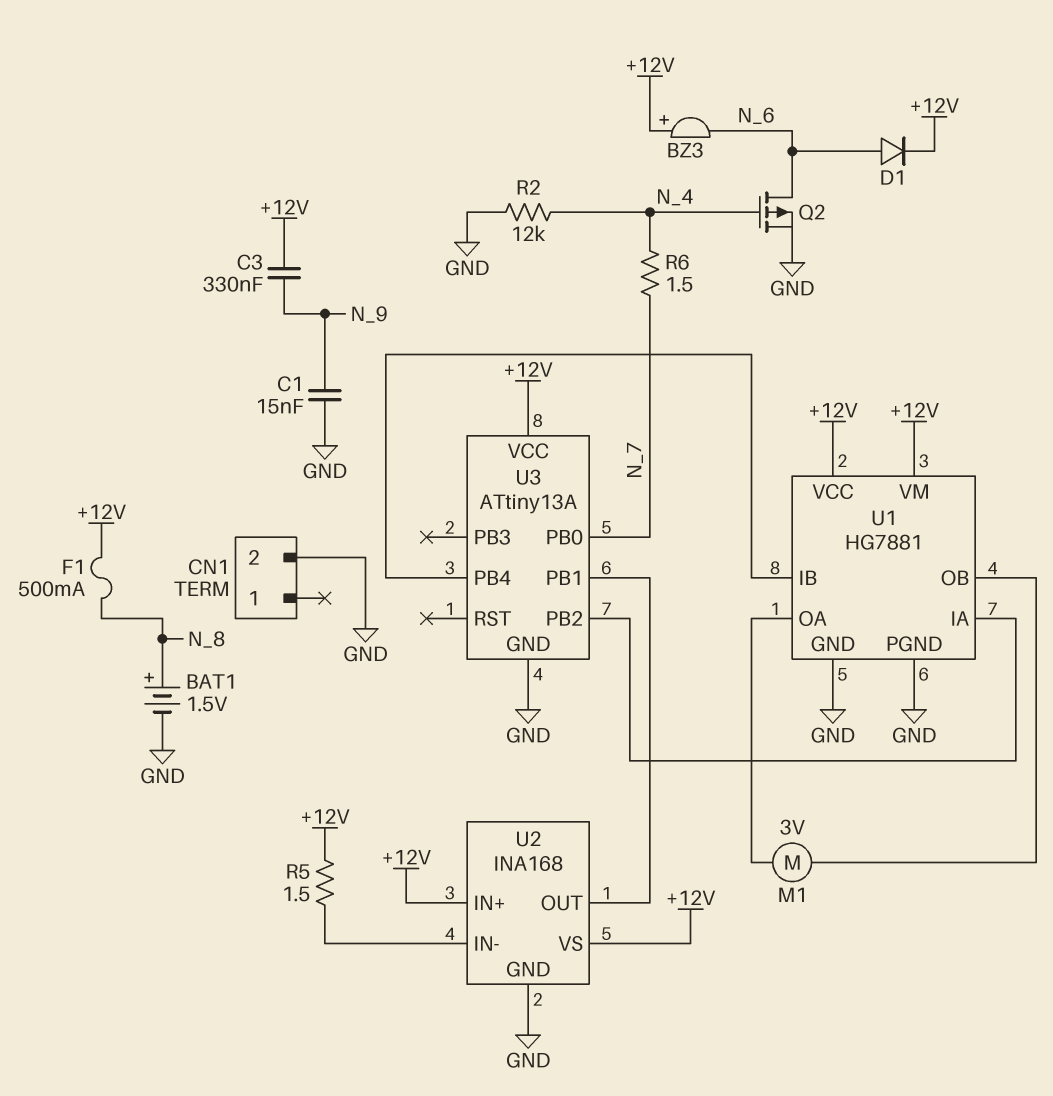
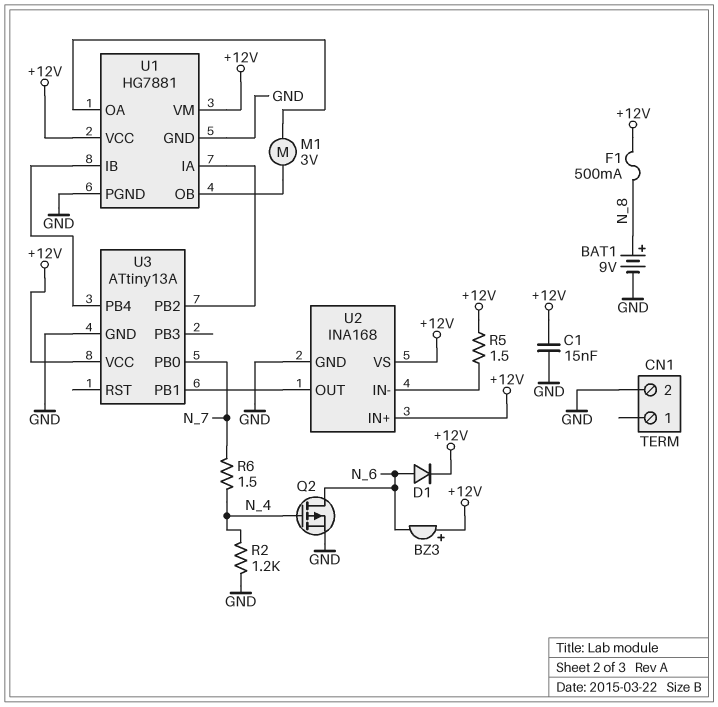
BAT1: 1.5V (plus N_8, minus GND) -> 9V (plus N_8, minus GND)
C1: 15nF (GND, N_9) -> 15nF (+12V, GND)
C3: 330nF (+12V, N_9) -> none
R2: 12k (GND, N_4) -> 1.2k (GND, N_4)

